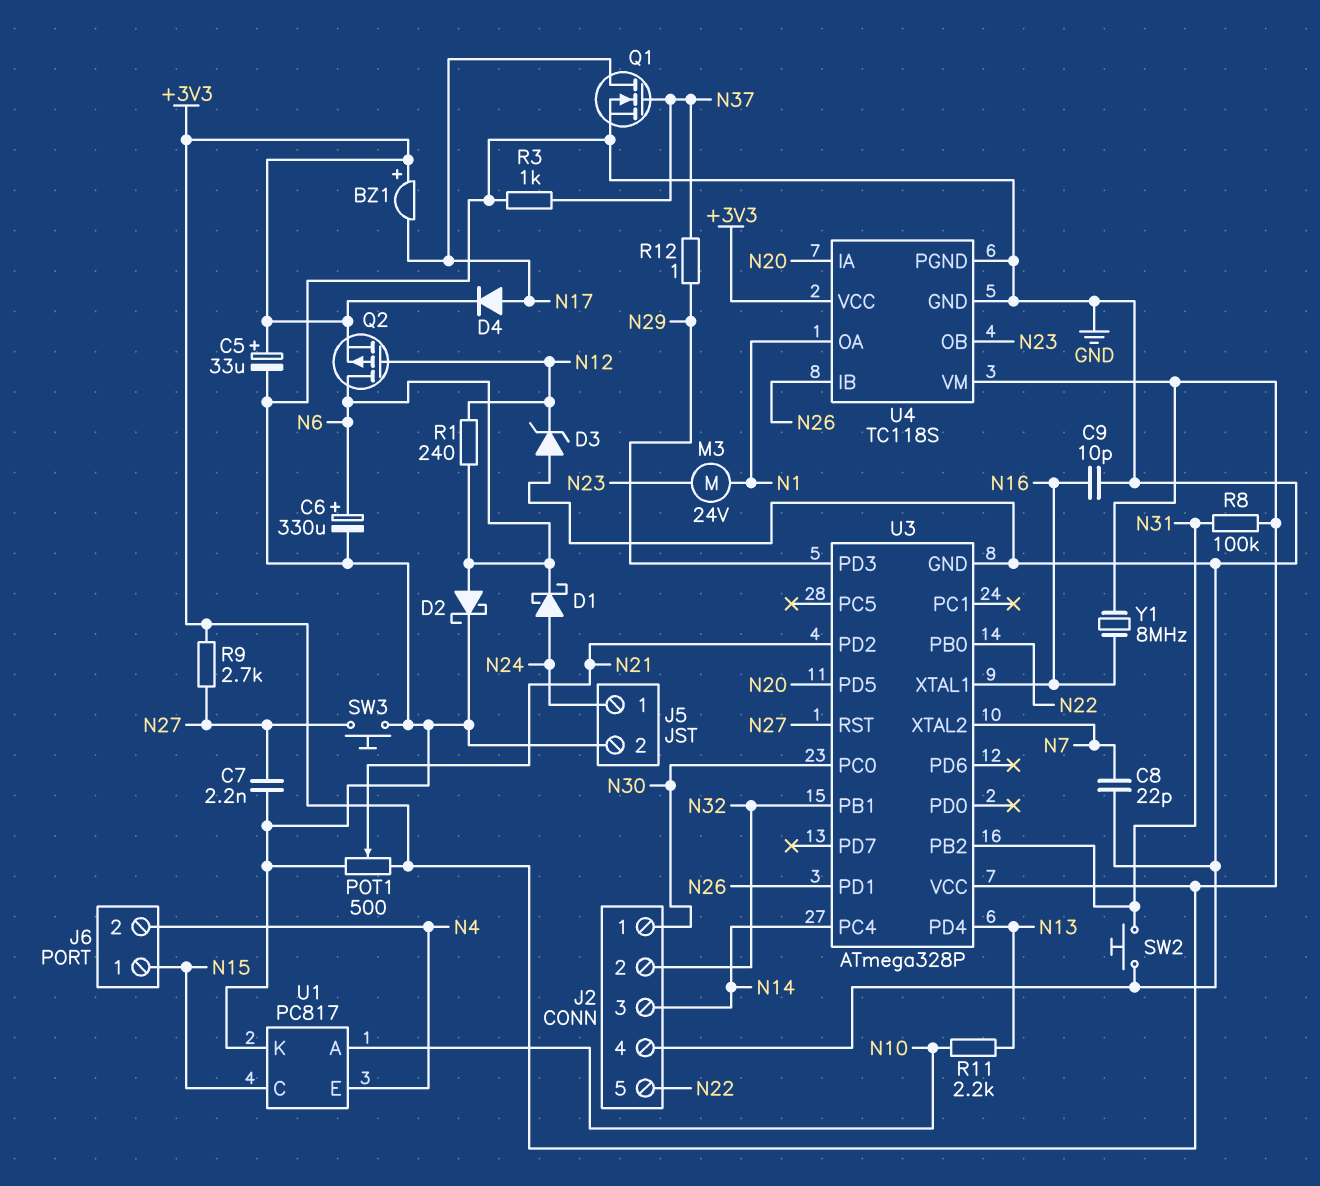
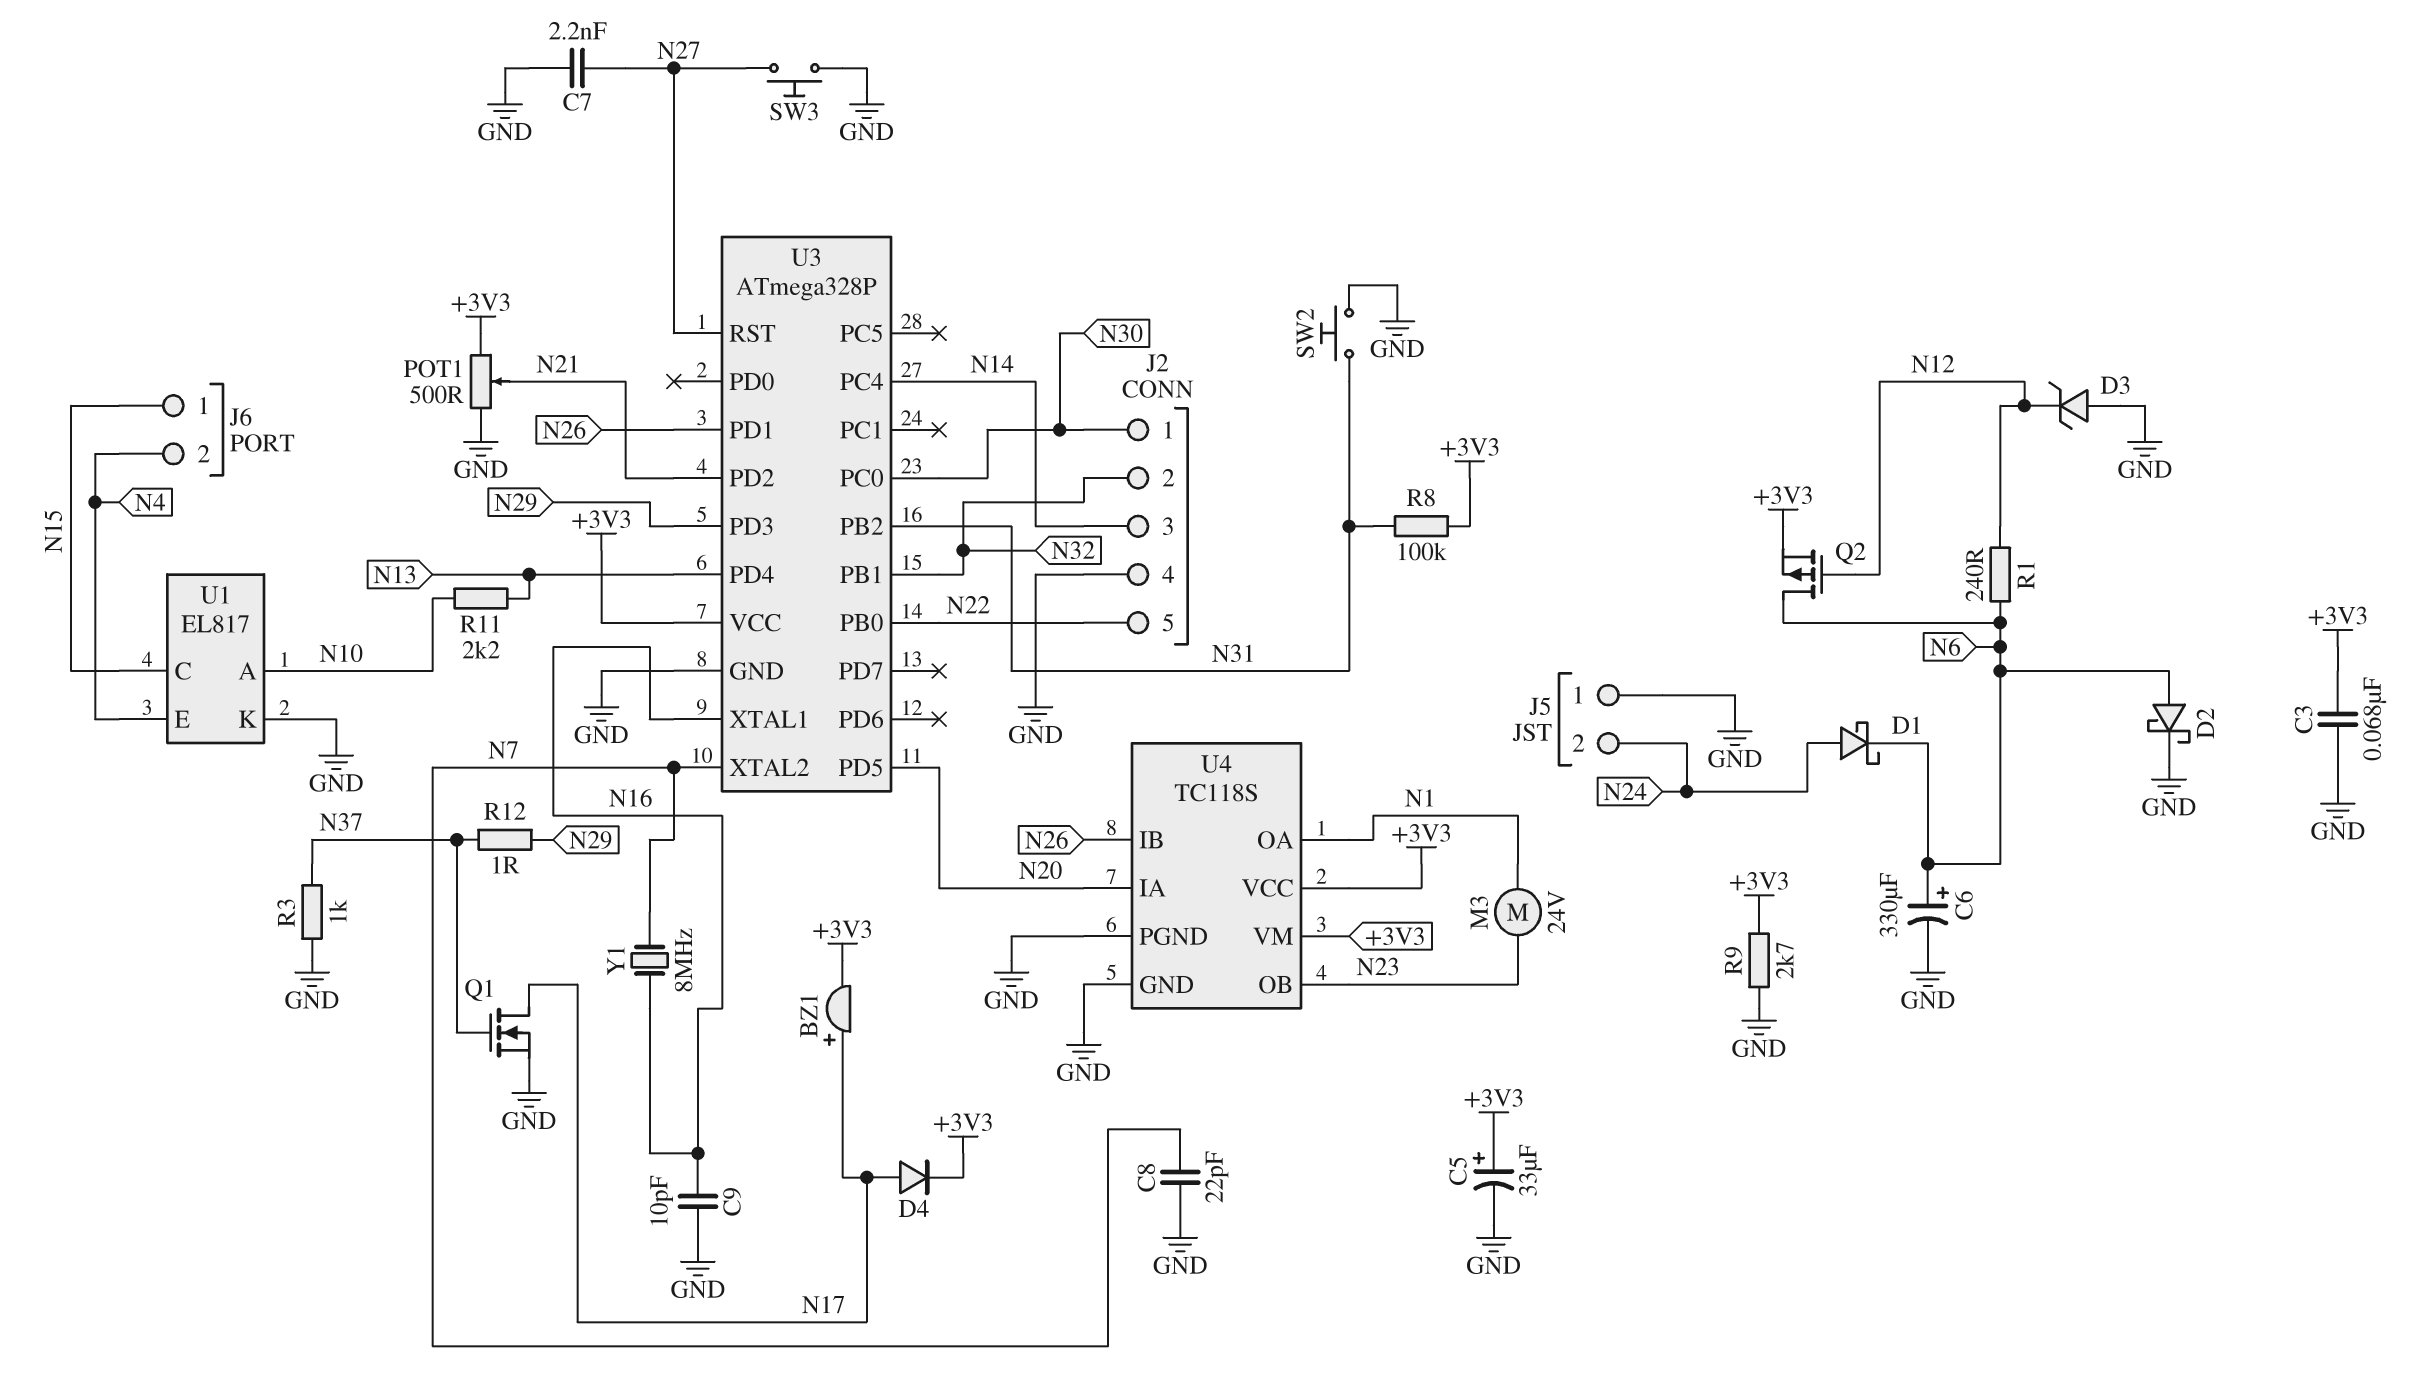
BZ1: buzzer (plus +3V3, minus N17) -> buzzer (plus N17, minus +3V3)
C3: none -> 68nF (+3V3, GND)
J5 pin 1: N24 -> GND
J5 pin 2: GND -> N24
R9: 2.7k (+3V3, N27) -> 2.7k (+3V3, GND)
U1: PC817 -> EL817
Y1: 8MHz (+3V3, N16) -> 8MHz (N7, N16)

